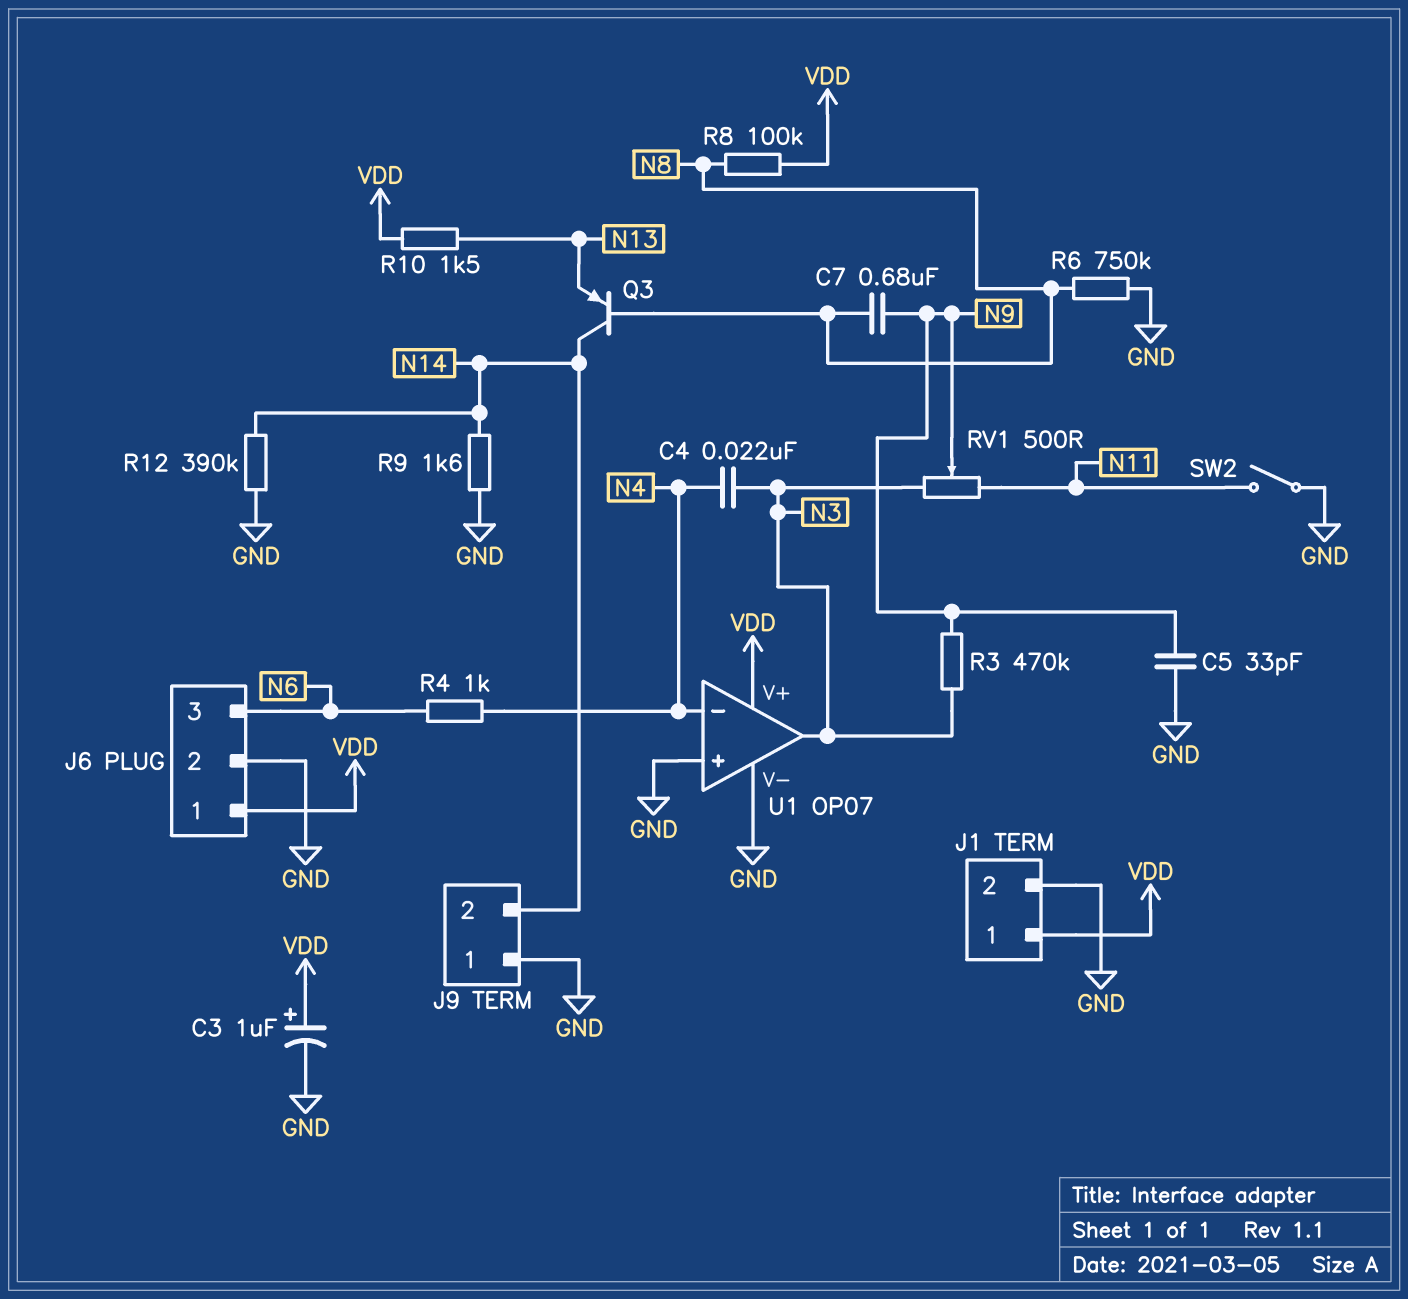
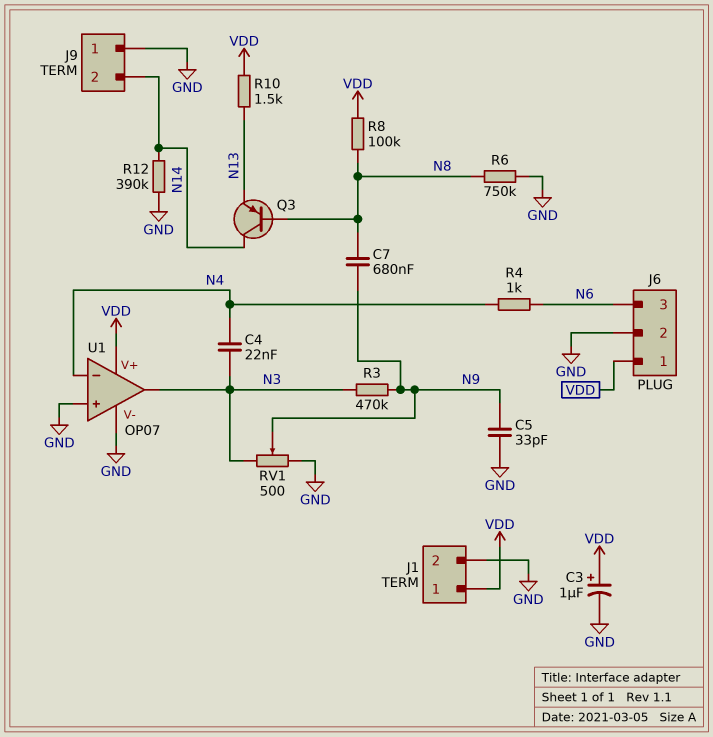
R9: 1.6k (GND, N14) -> none
RV1: 500 (N3, N11, wiper N9) -> 500 (GND, N3, wiper N9)
SW2: switch (GND, N11) -> none

